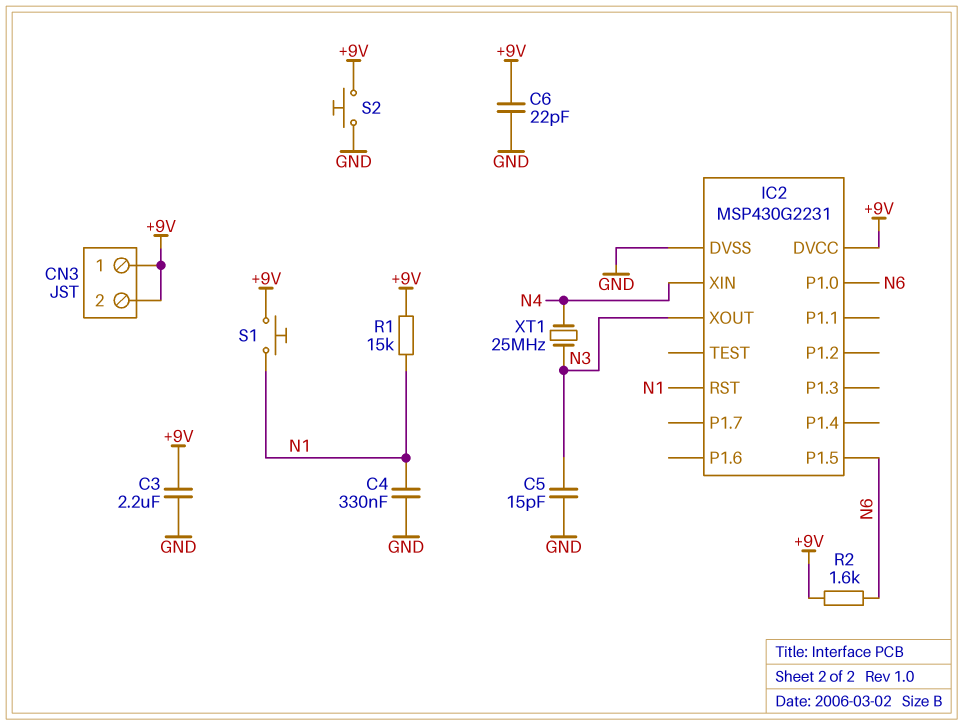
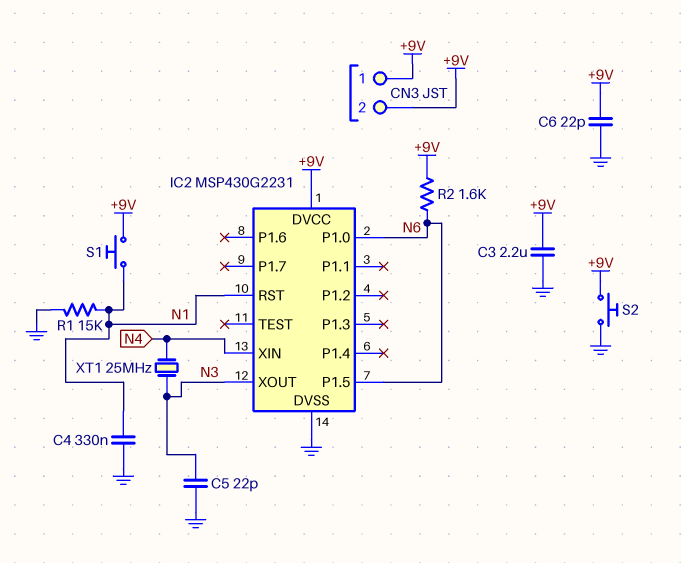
C5: 15pF (GND, N3) -> 22pF (GND, N3)
R1: 15k (+9V, N1) -> 15k (GND, N1)

